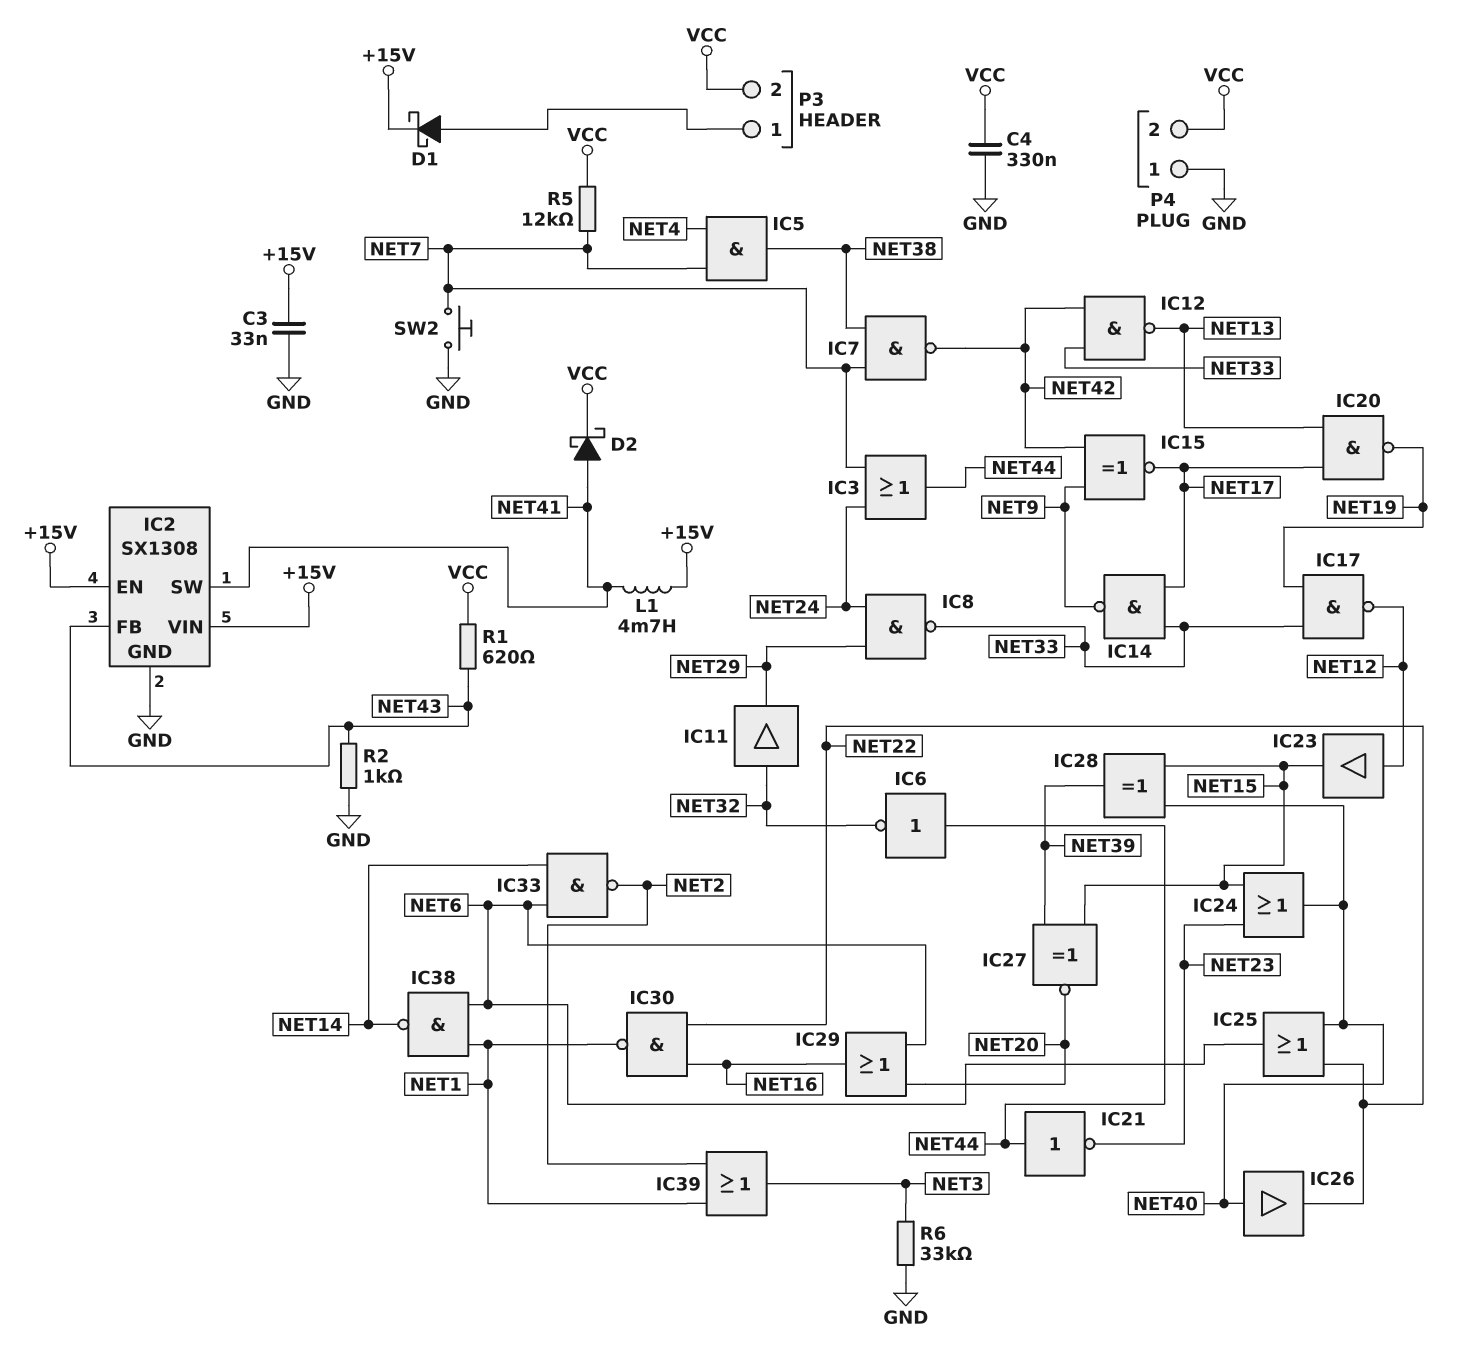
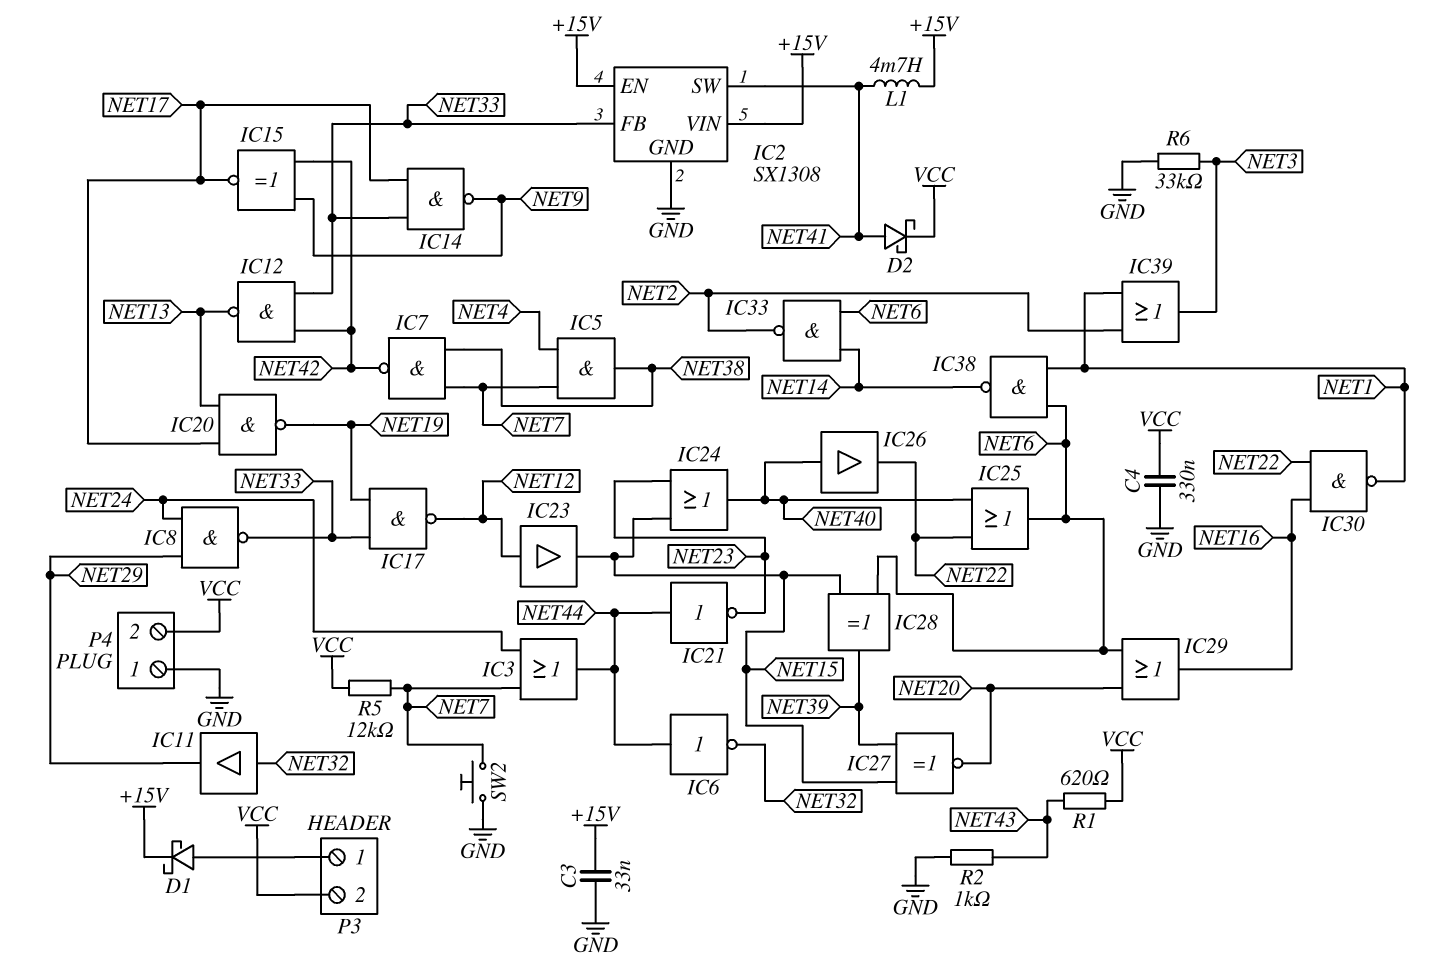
IC2 pin FB: NET43 -> NET33
IC28: XOR (in NET15, in NET40, out NET39) -> XOR (in NET6, in NET15, out NET39)

